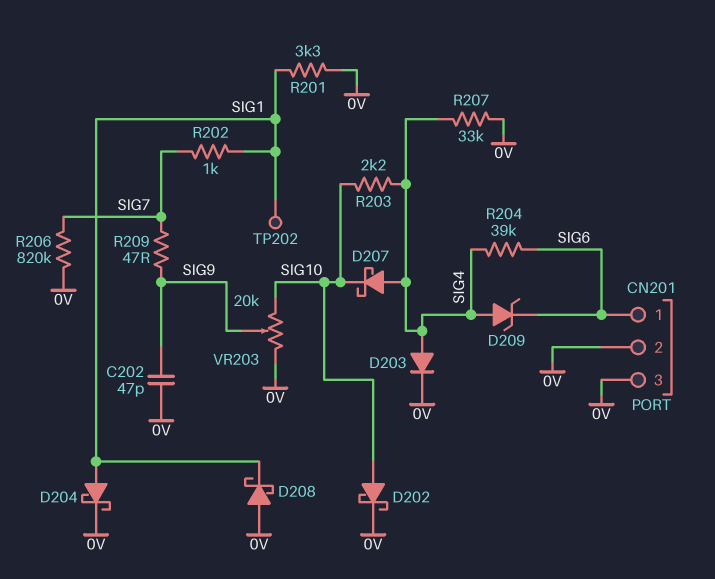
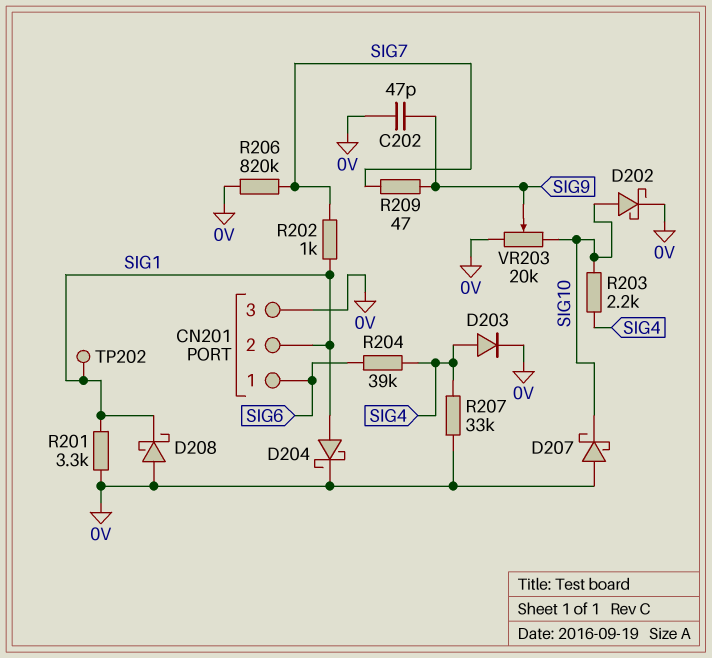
CN201 pin 2: 0V -> SIG1
D207: schottky (A SIG4, K SIG10) -> schottky (A 0V, K SIG10)
D209: zener (A SIG4, K SIG6) -> none

